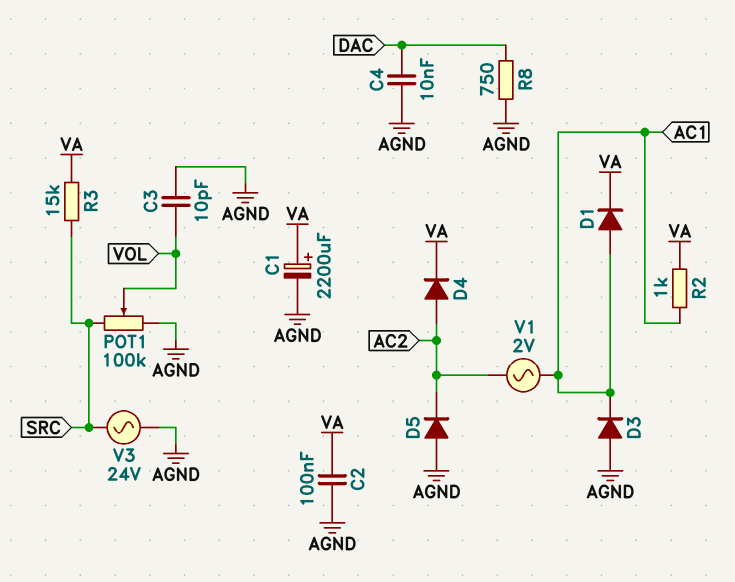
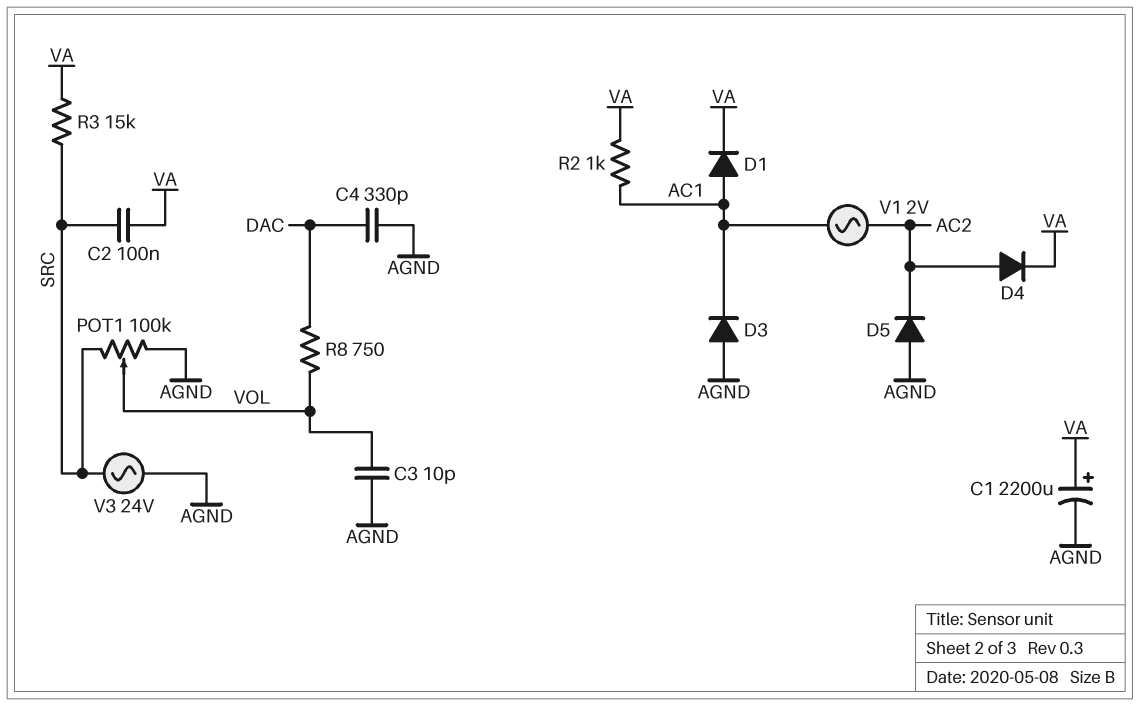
C2: 100nF (AGND, VA) -> 100nF (SRC, VA)
C4: 10nF (AGND, DAC) -> 330pF (AGND, DAC)
R8: 750 (AGND, DAC) -> 750 (DAC, VOL)

